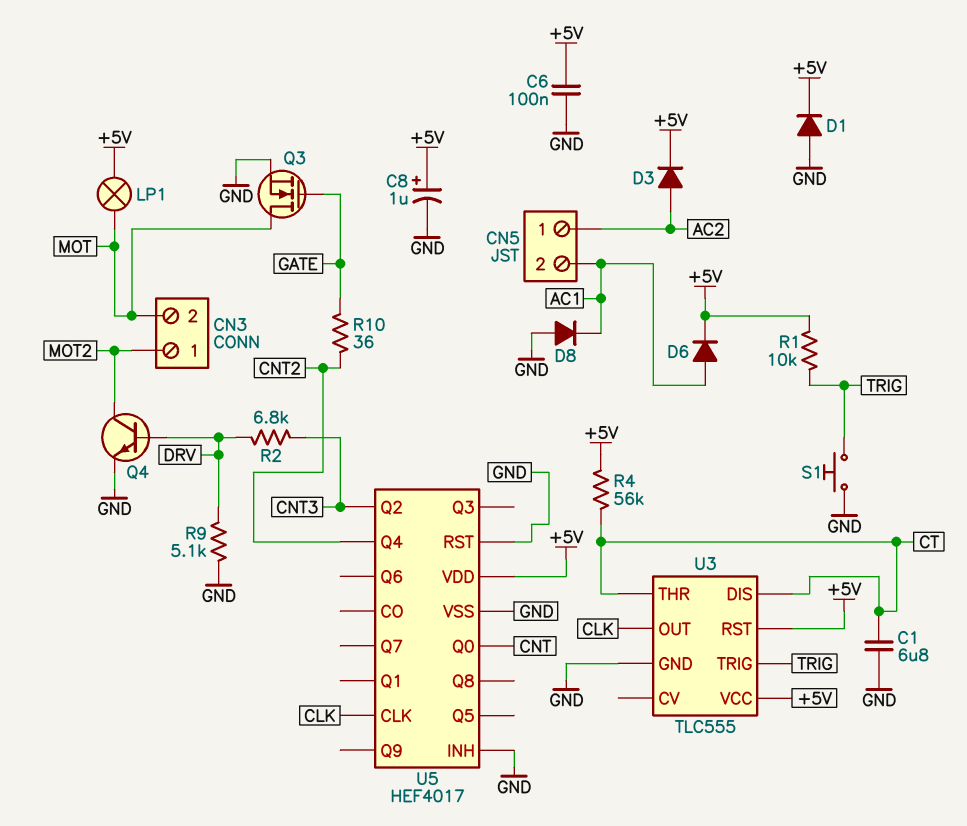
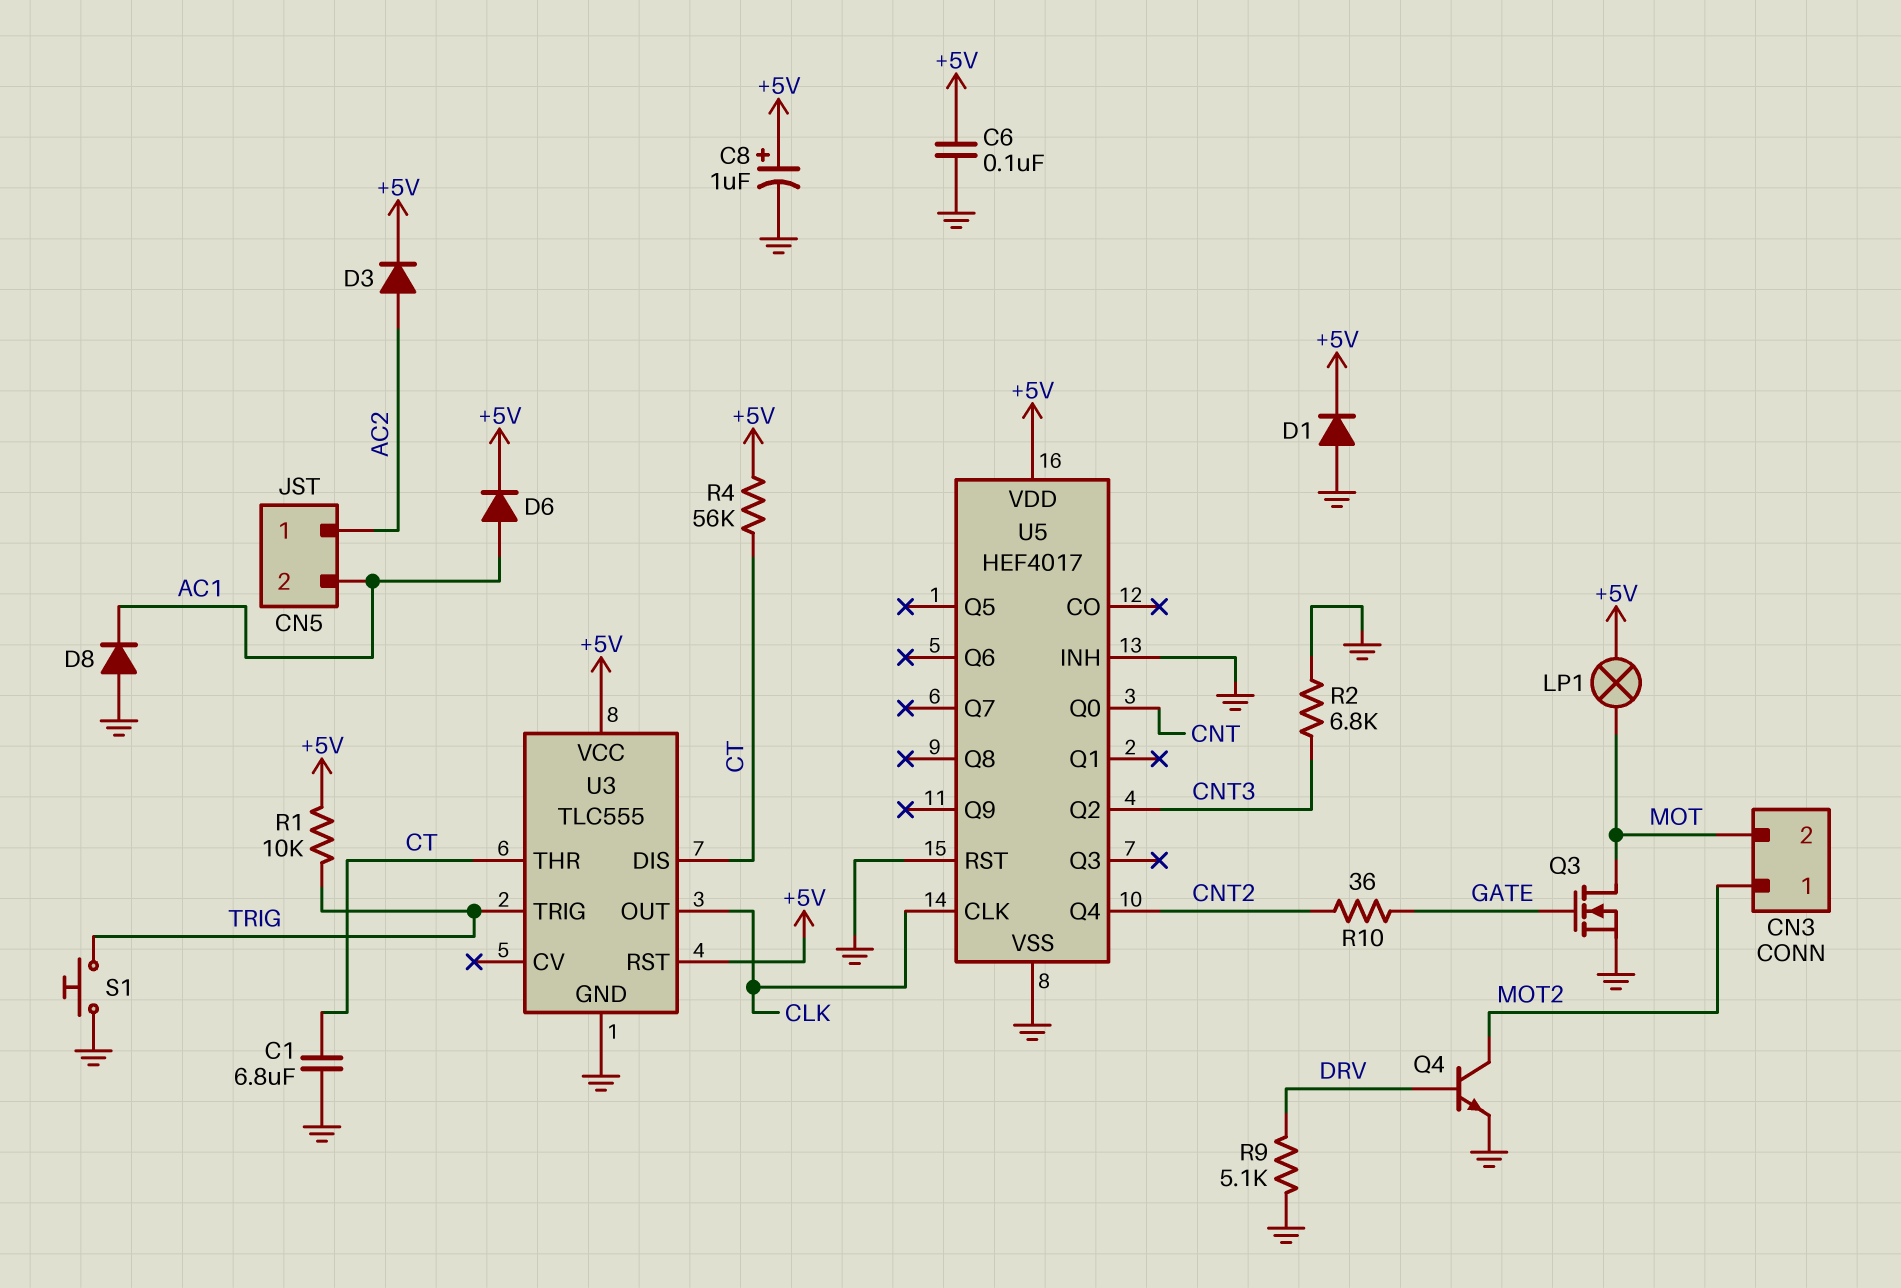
R2: 6.8k (CNT3, DRV) -> 6.8k (CNT3, GND)

